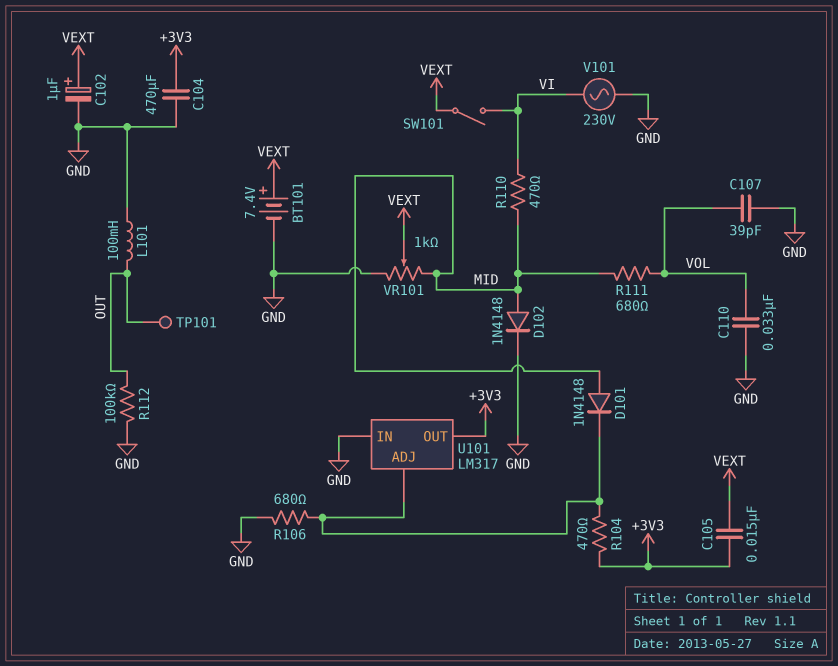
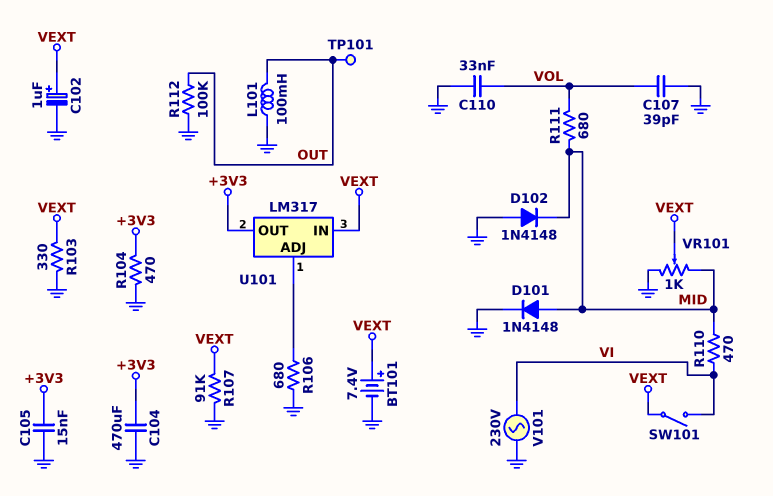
C105: 15nF (+3V3, VEXT) -> 15nF (+3V3, GND)
D101: diode 1N4148 (A MID, K U101/ADJ) -> diode 1N4148 (A MID, K GND)
D102: diode 1N4148 (A MID, K GND) -> diode 1N4148 (A GND, K MID)
R103: none -> 330 (GND, VEXT)
R104: 470 (+3V3, U101/ADJ) -> 470 (+3V3, GND)
R107: none -> 91k (GND, VEXT)
U101 pin IN: GND -> VEXT

